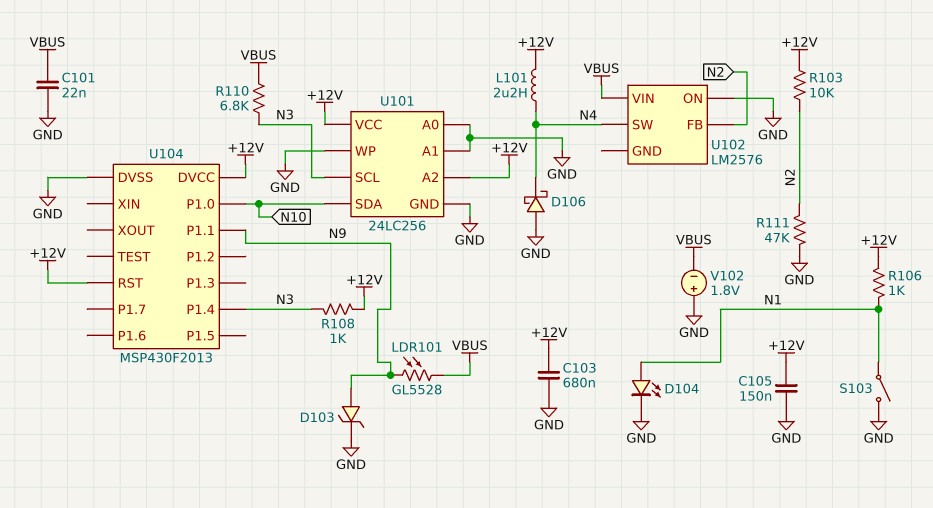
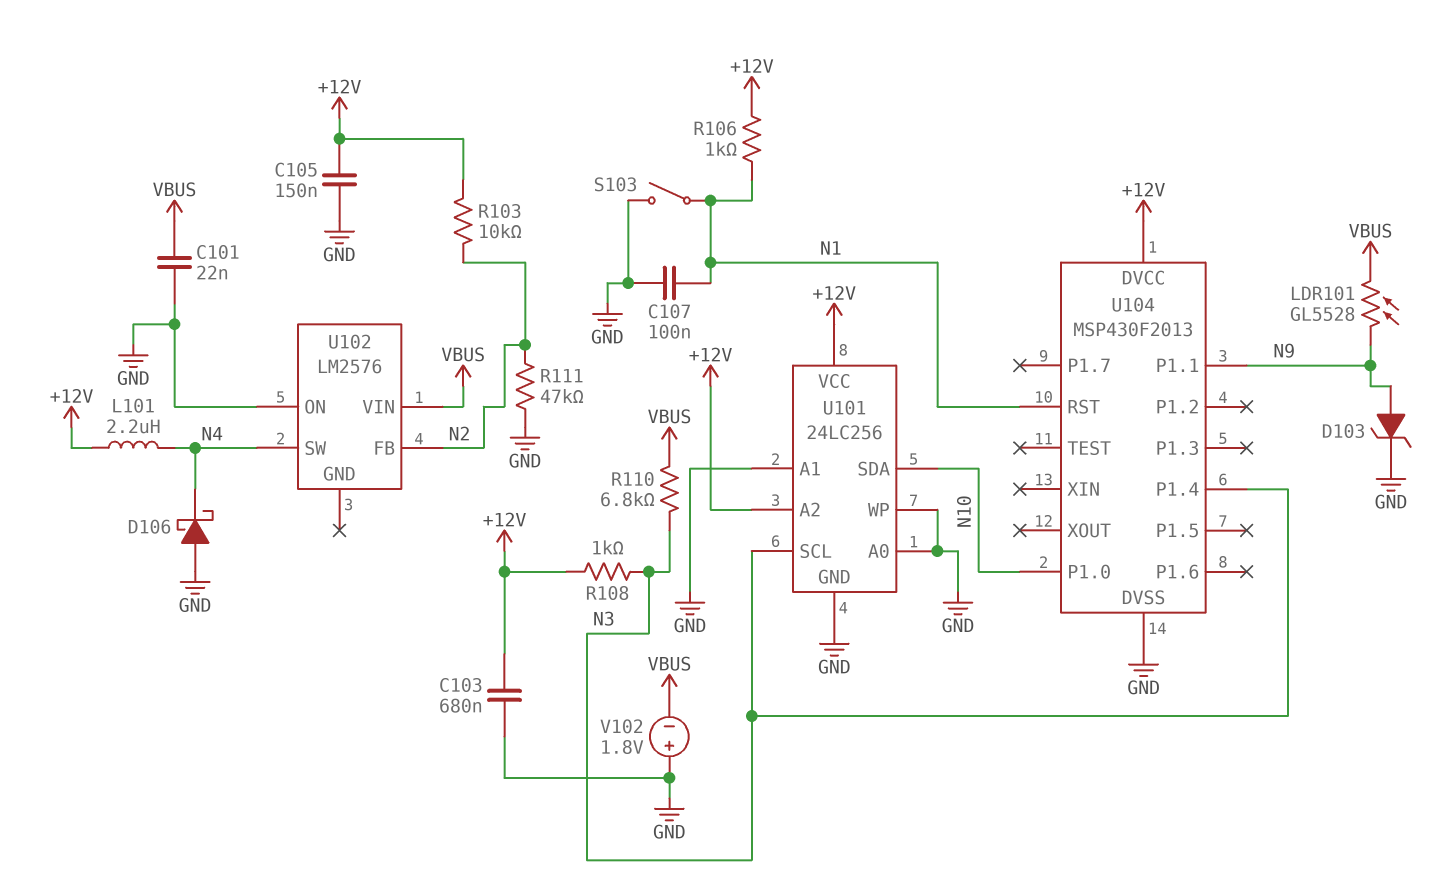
C107: none -> 100nF (GND, N1)
D104: LED (A N1, K GND) -> none
U104 pin RST: +12V -> N1

